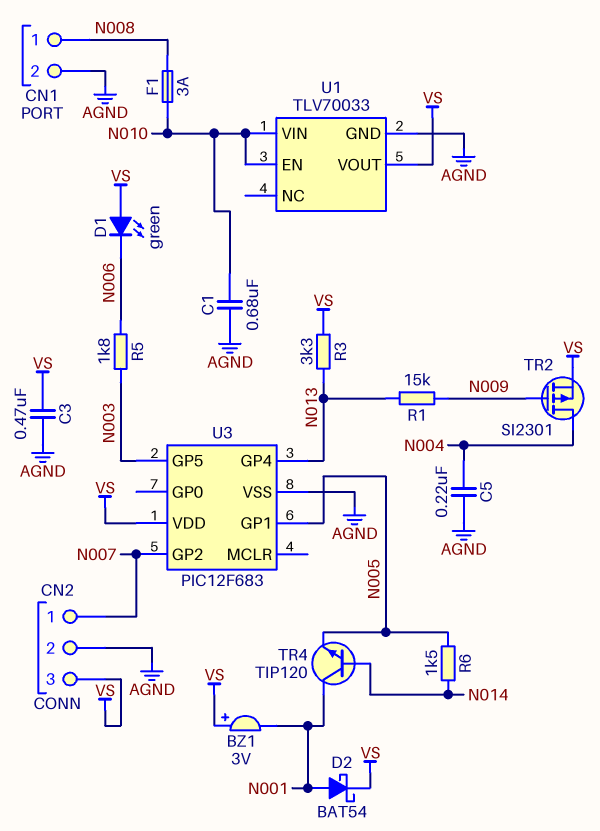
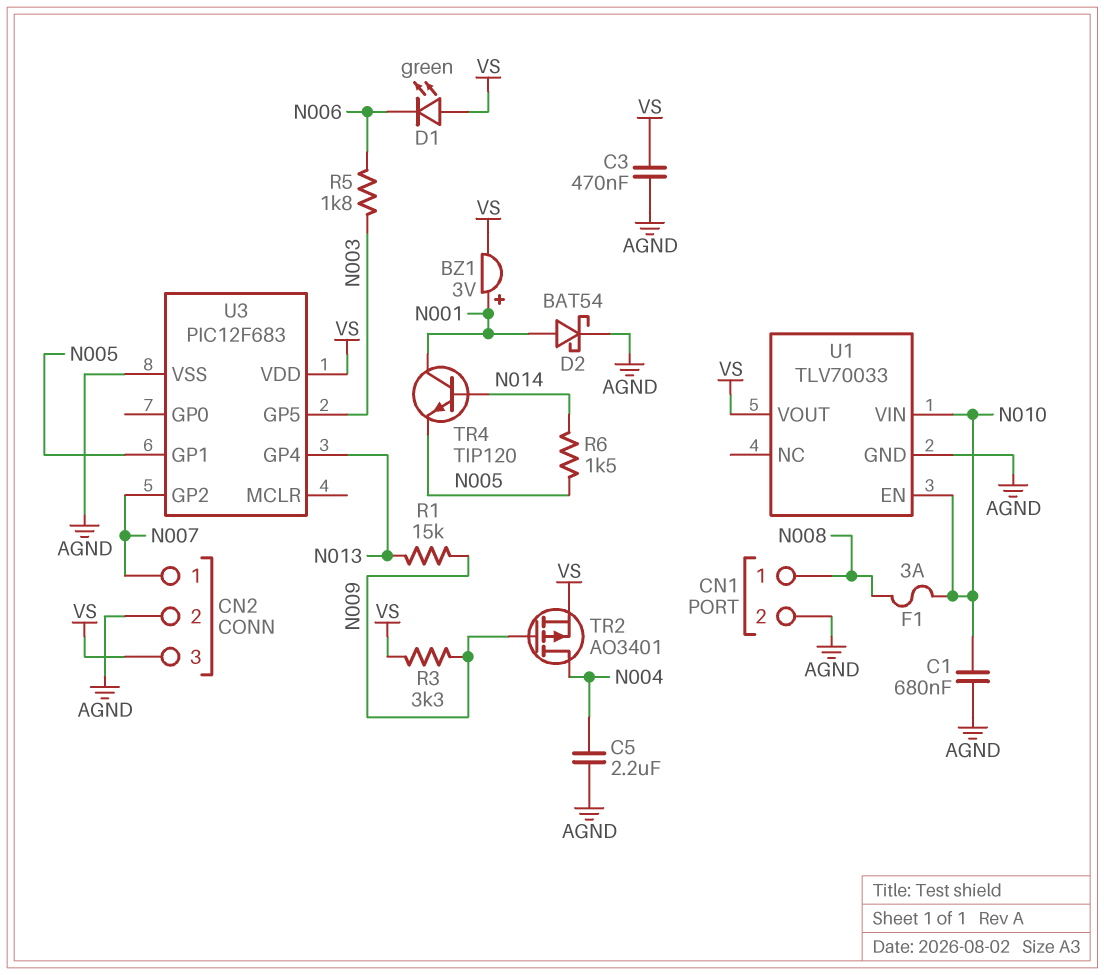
BZ1: buzzer 3V (plus VS, minus N001) -> buzzer 3V (plus N001, minus VS)
C5: 220nF (AGND, N004) -> 2.2uF (AGND, N004)
D2: schottky BAT54 (A N001, K VS) -> schottky BAT54 (A N001, K AGND)
R3: 3.3k (N013, VS) -> 3.3k (N009, VS)
TR2: PMOS SI2301 (G N009, D N004, S VS) -> PMOS AO3401 (G N009, D N004, S VS)

